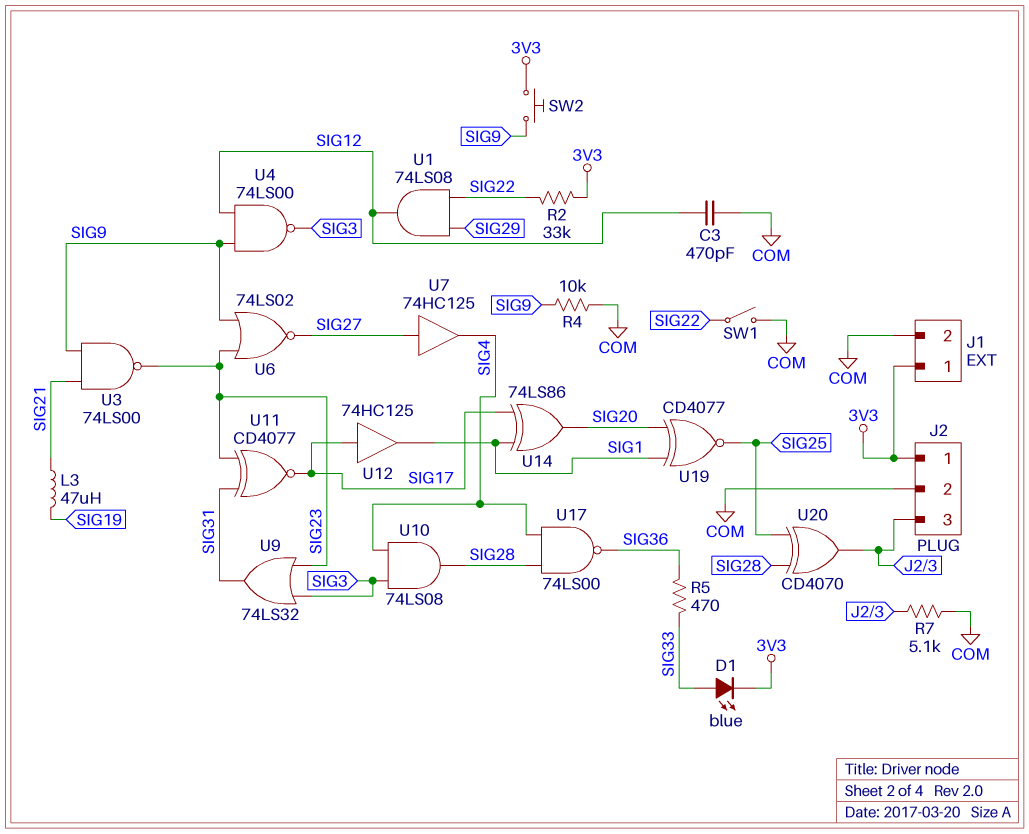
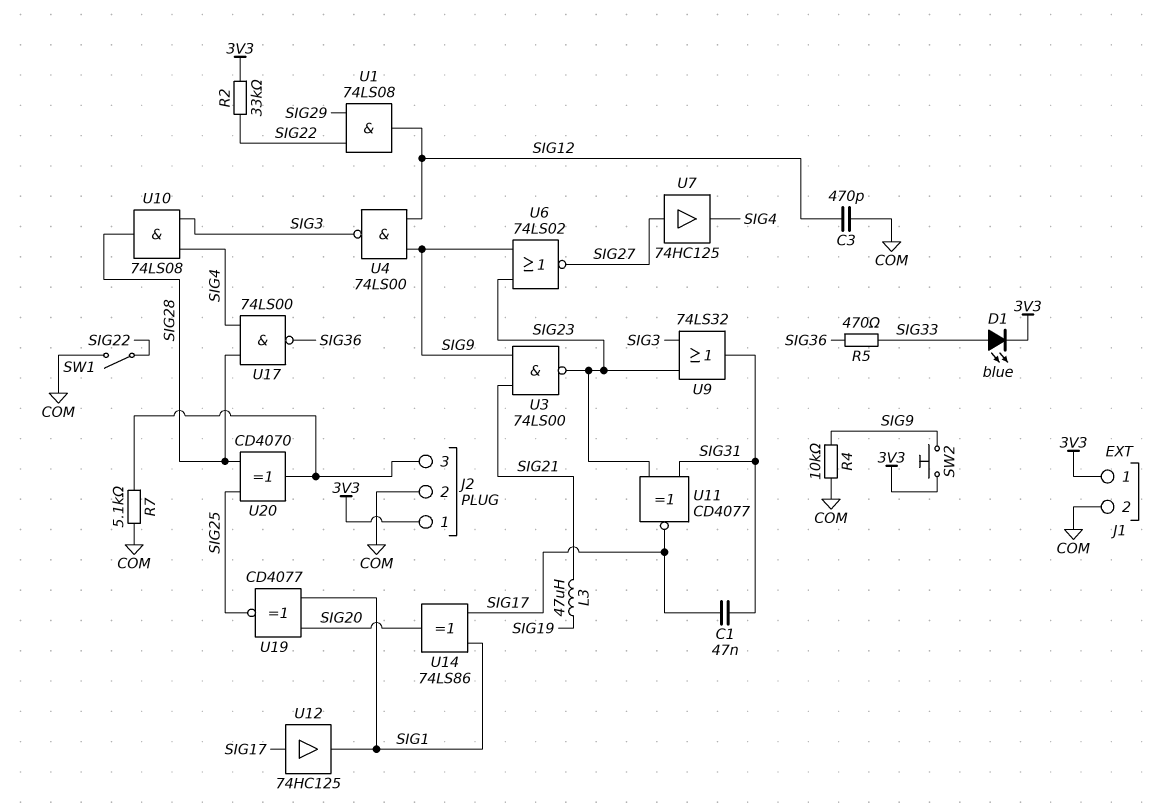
C1: none -> 47nF (SIG17, SIG31)

